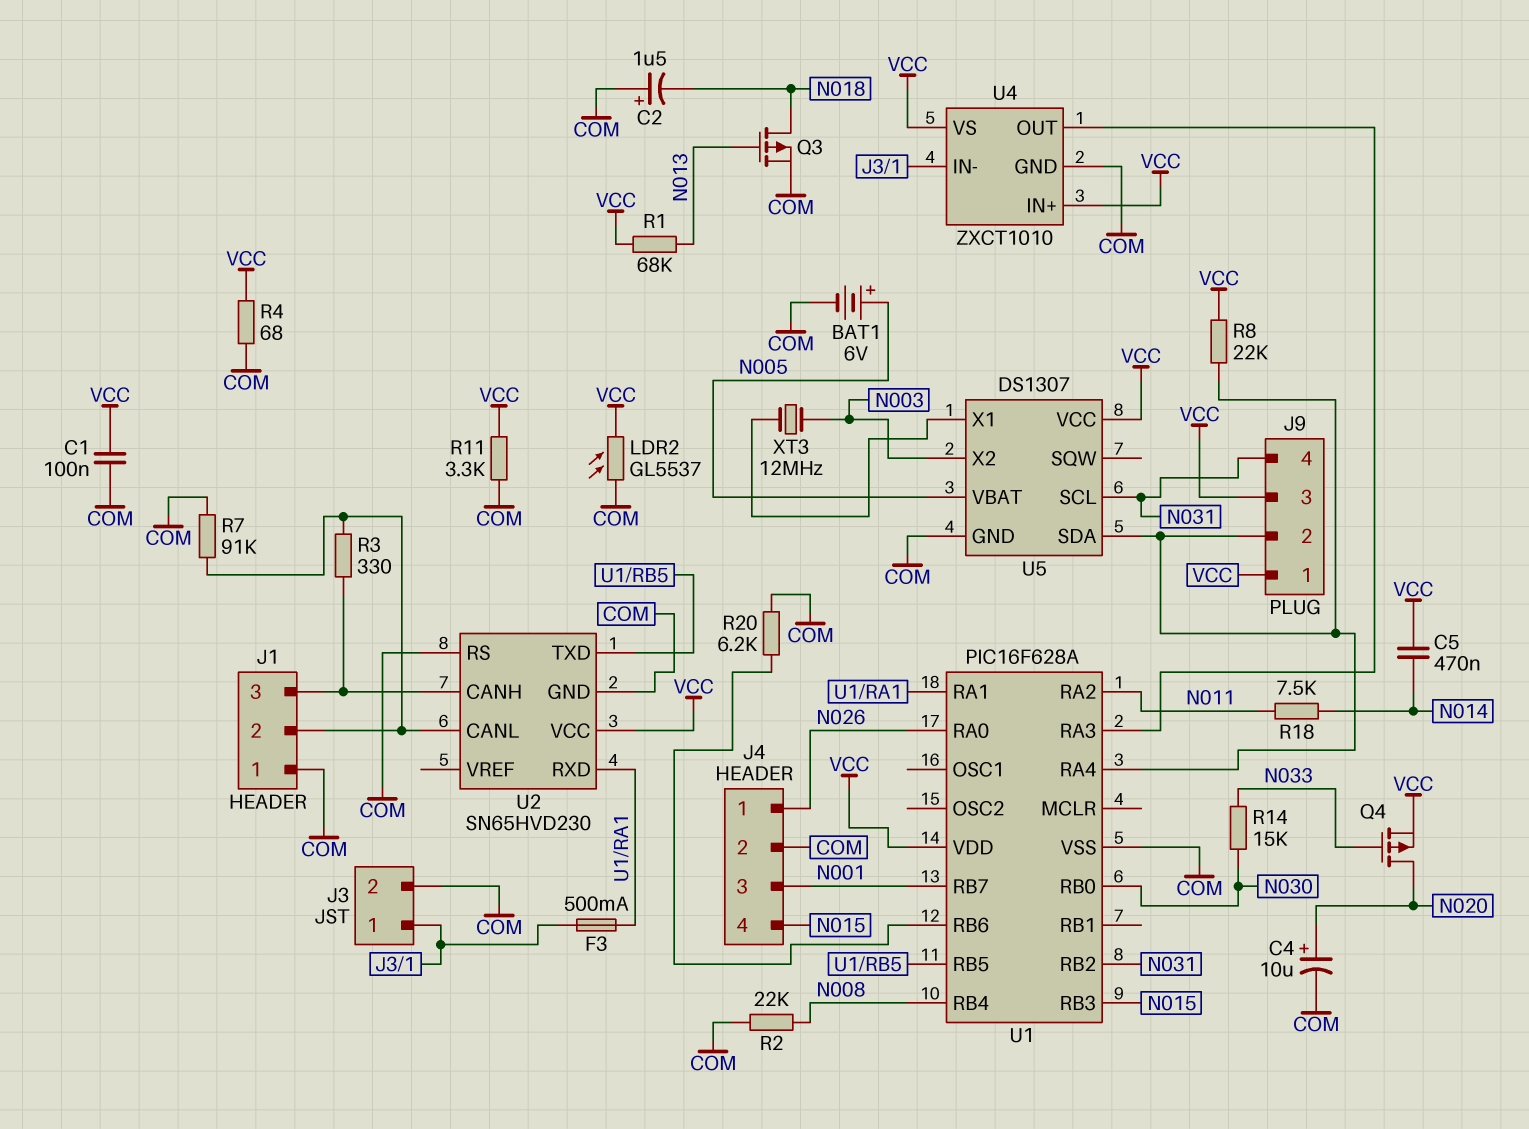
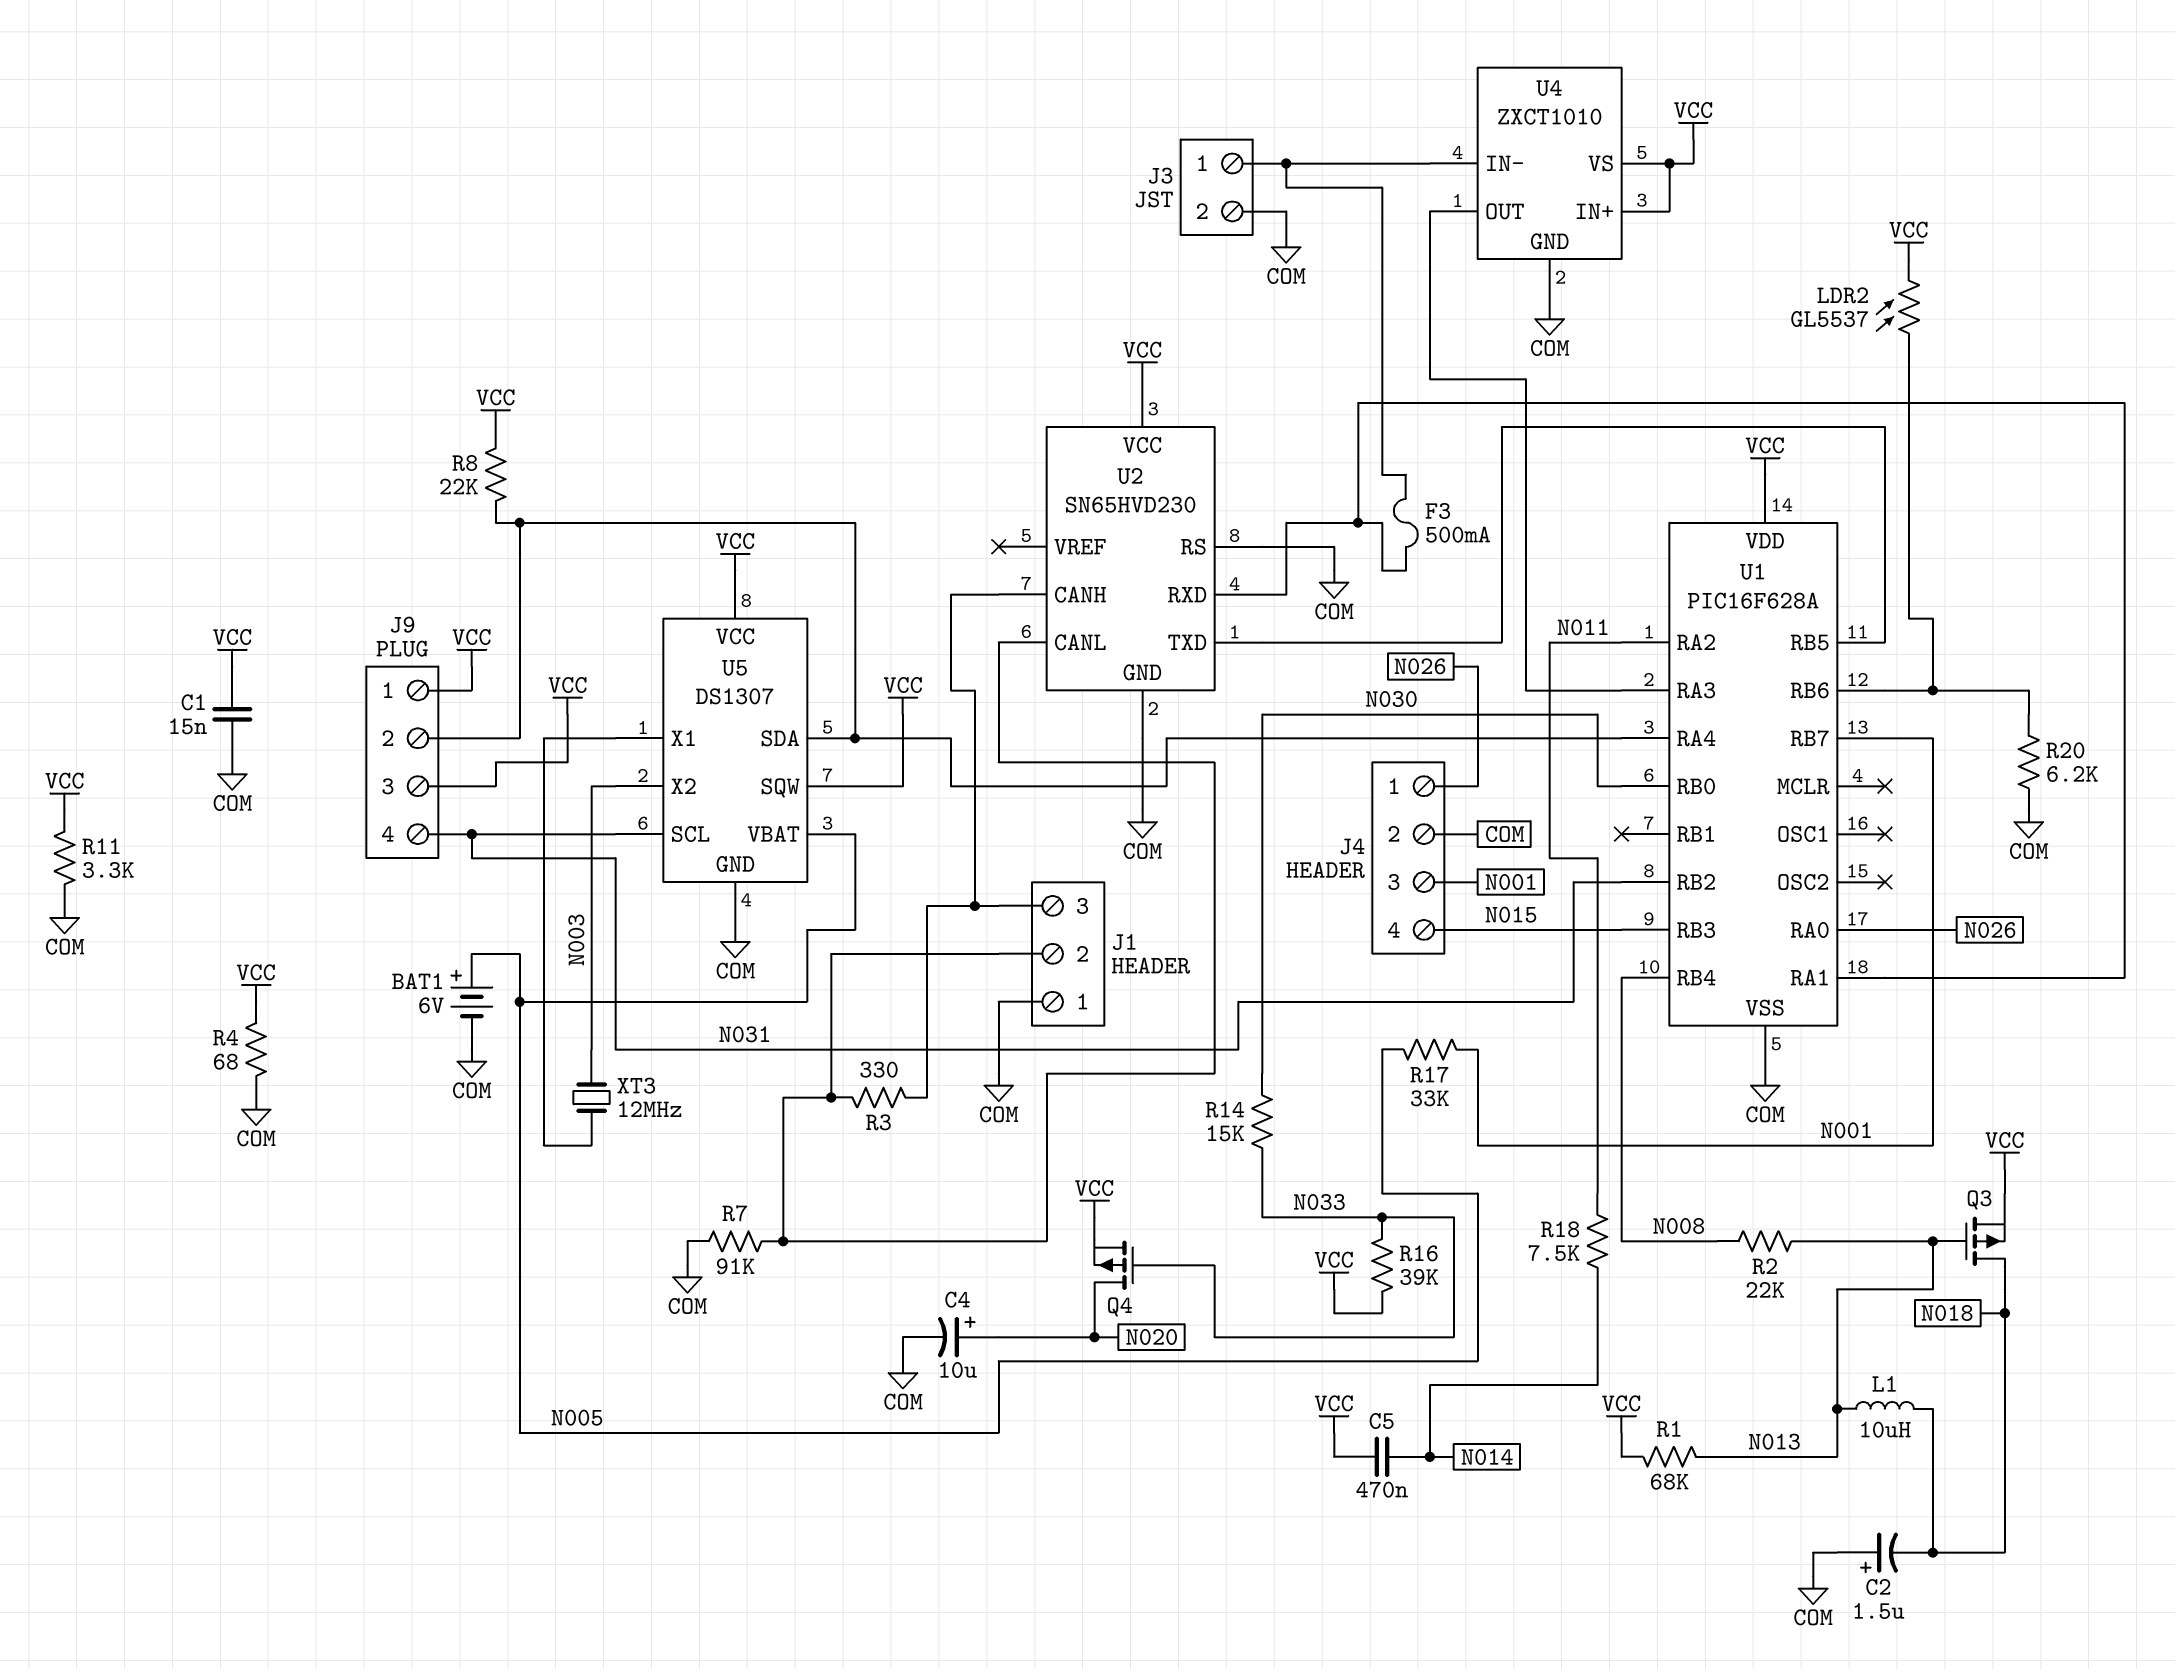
C1: 100nF (COM, VCC) -> 15nF (COM, VCC)
L1: none -> 10uH (N013, N018)
LDR2: GL5537 (COM, VCC) -> GL5537 (U1/RB6, VCC)
Q3: PMOS (G N013, D N018, S COM) -> PMOS (G N013, D N018, S VCC)
R2: 22k (COM, N008) -> 22k (N008, N013)
R16: none -> 39k (N033, VCC)
R17: none -> 33k (N001, N005)
U5 pin SQW: none -> VCC

